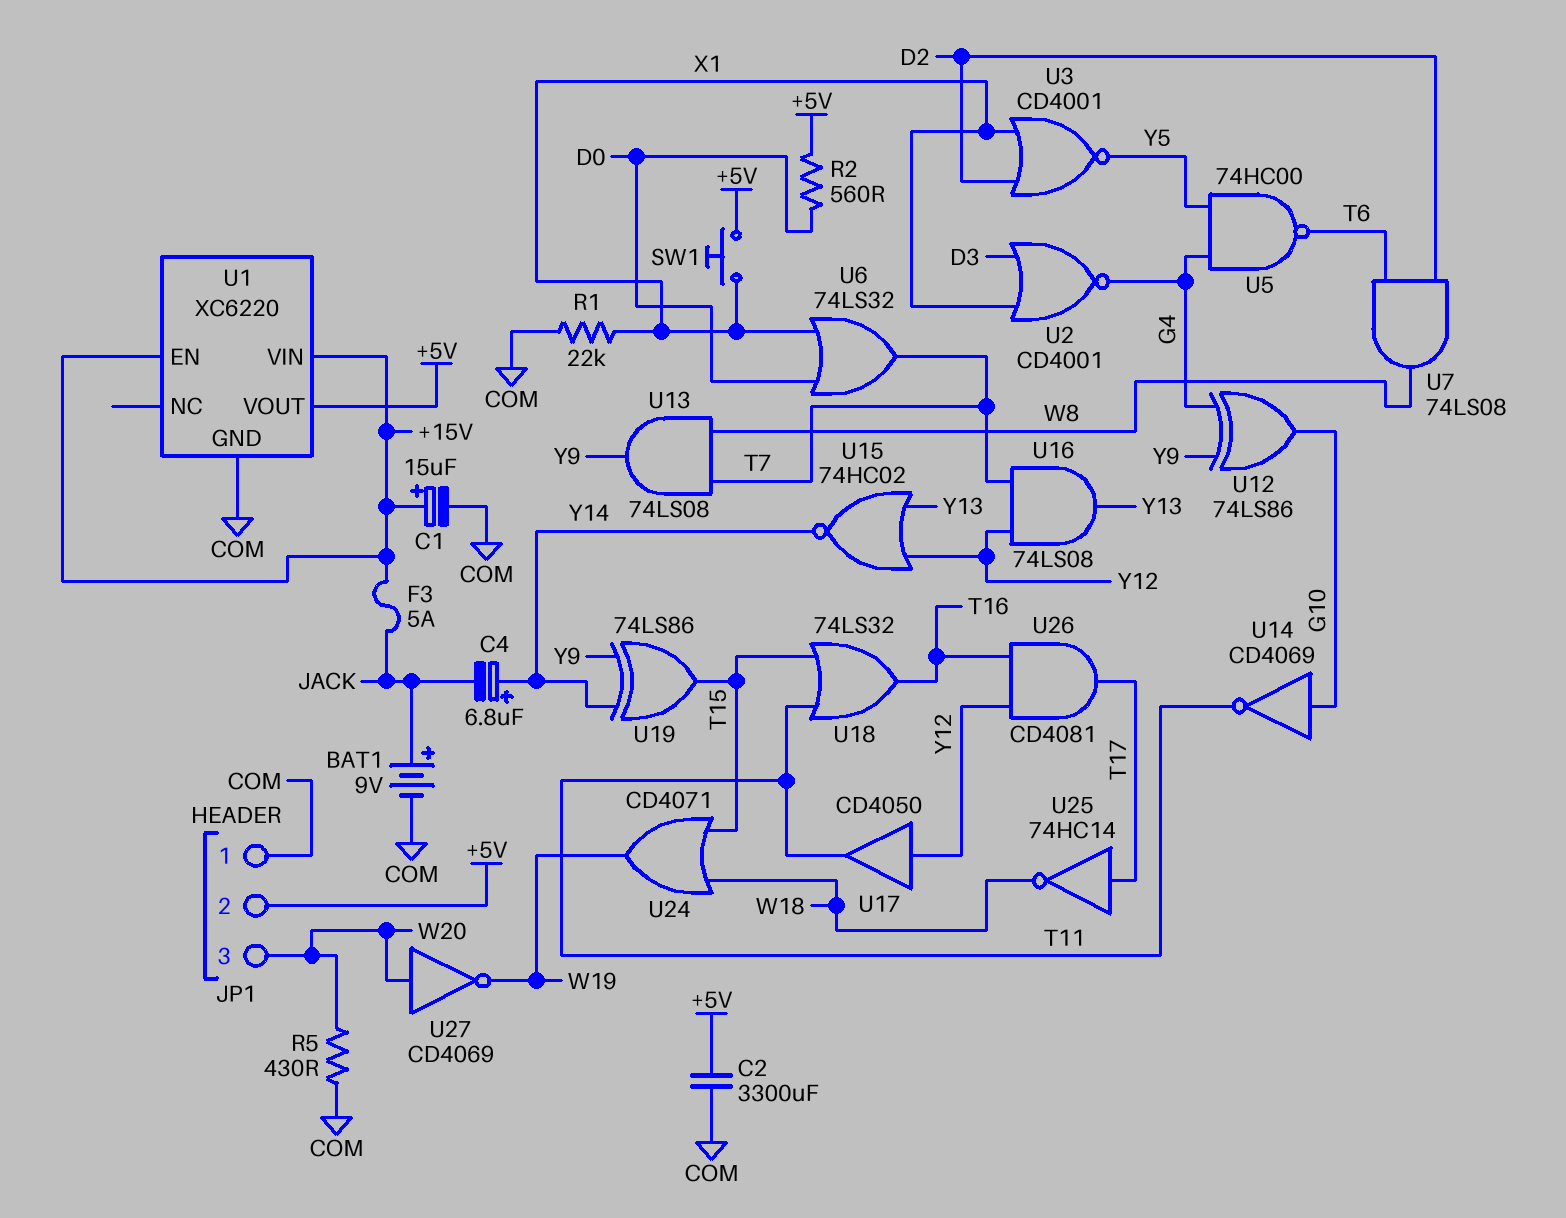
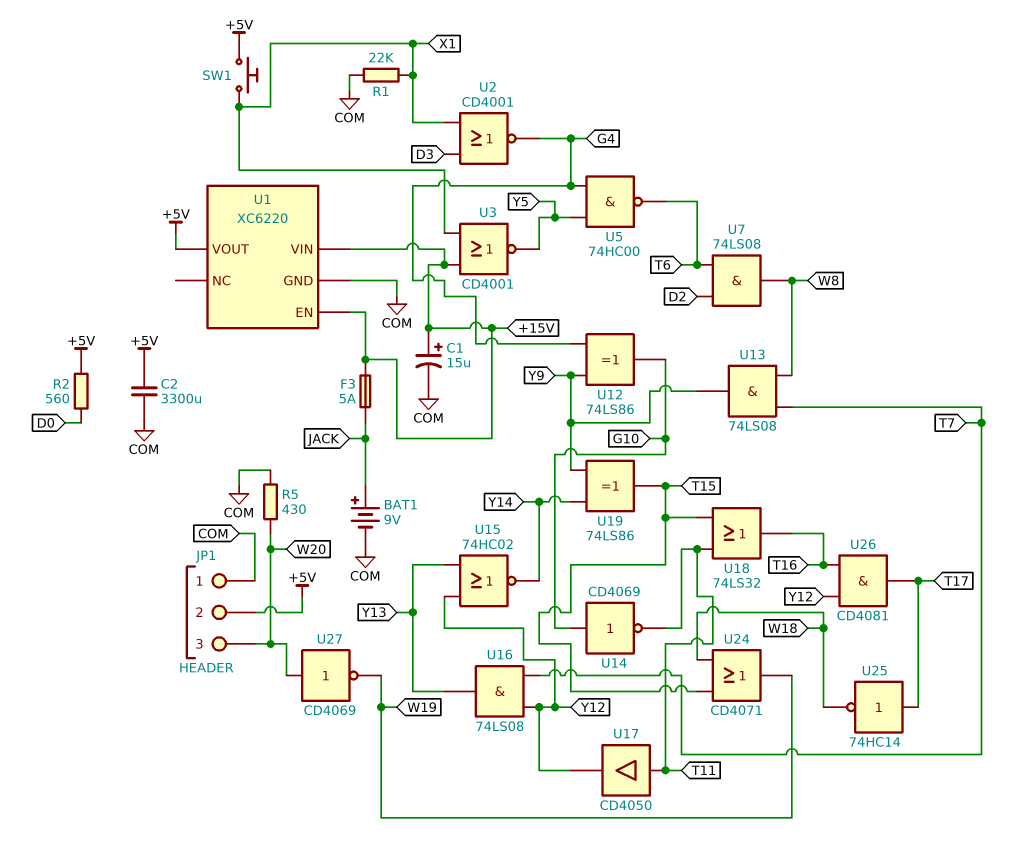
C4: 6.8uF (plus Y14, minus JACK) -> none
U3: NOR CD4001 (in D2, in X1, out Y5) -> NOR CD4001 (in +15V, in X1, out Y5)
U6: OR 74LS32 (in D0, in X1, out T7) -> none
U17: buffer CD4050 (in Y12, out T11) -> buffer CD4050 (in T11, out Y12)

